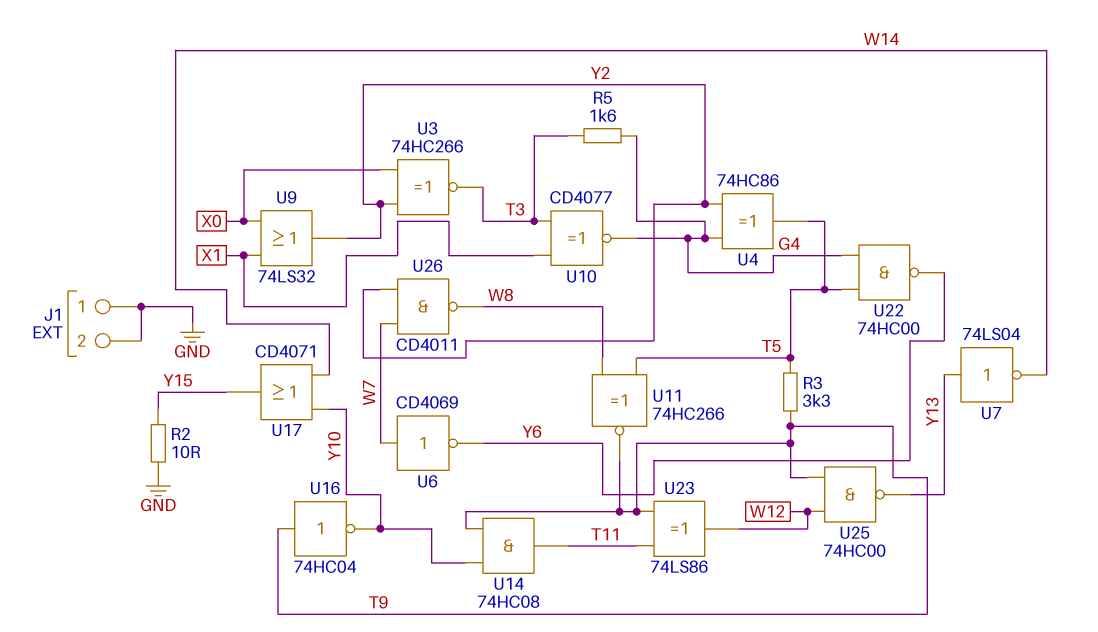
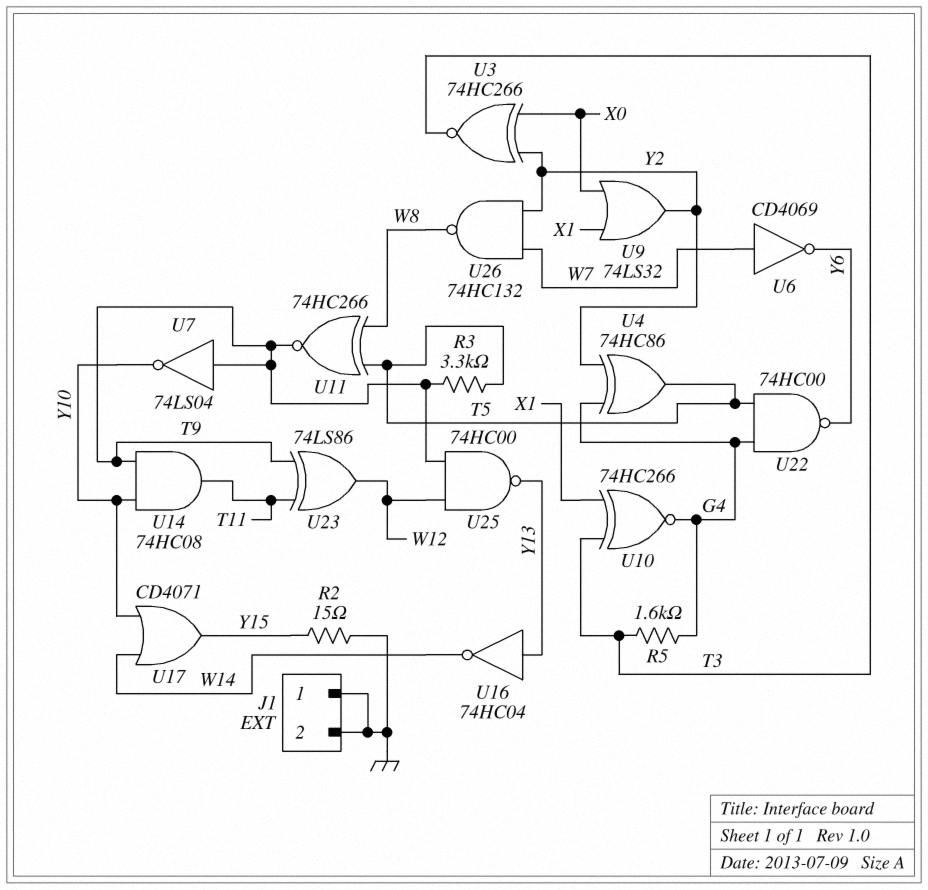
R2: 10 (GND, Y15) -> 15 (GND, Y15)
U7: NOT 74LS04 (in Y13, out W14) -> NOT 74LS04 (in T9, out Y10)
U10: XNOR CD4077 (in T3, in X1, out G4) -> XNOR 74HC266 (in T3, in X1, out G4)
U16: NOT 74HC04 (in T9, out Y10) -> NOT 74HC04 (in Y13, out W14)
U26: NAND CD4011 (in W7, in Y2, out W8) -> NAND 74HC132 (in W7, in Y2, out W8)

